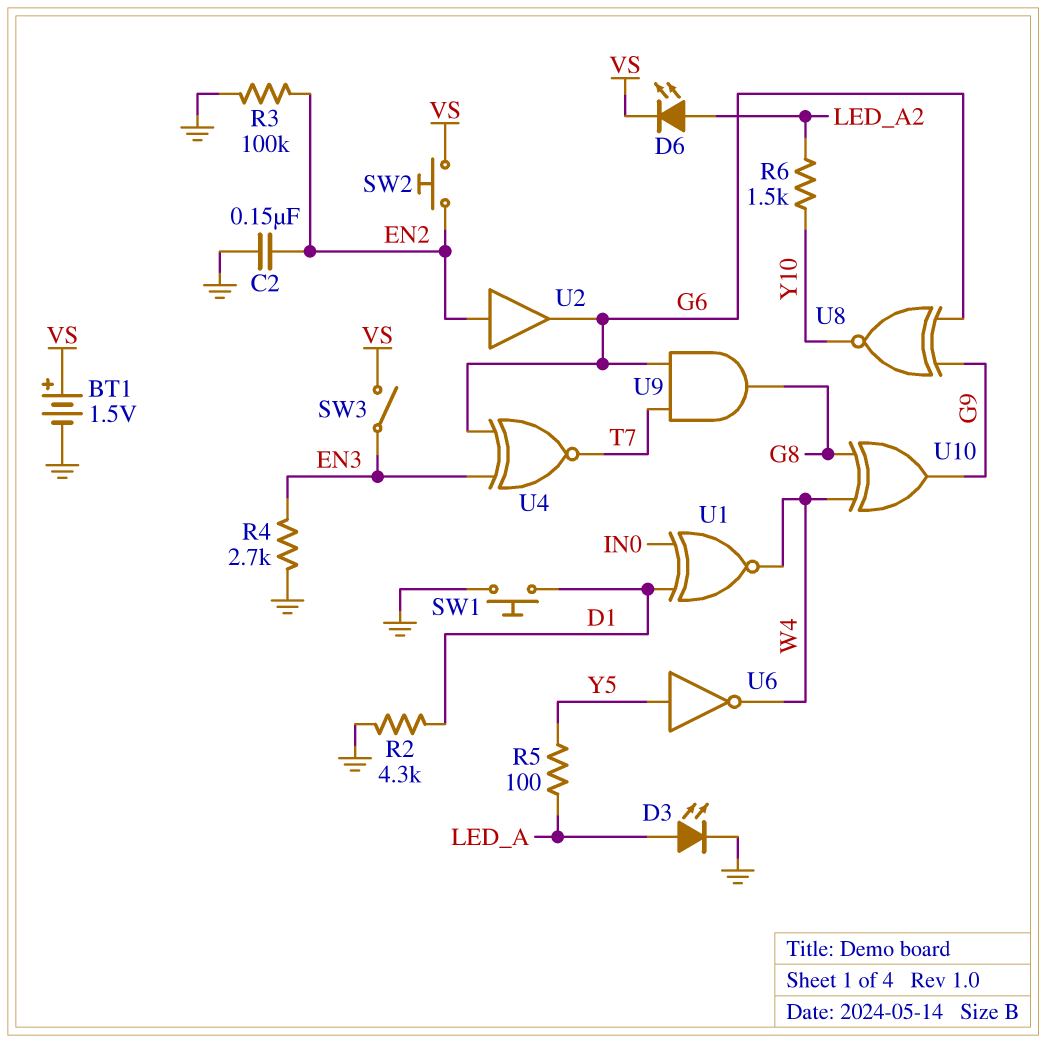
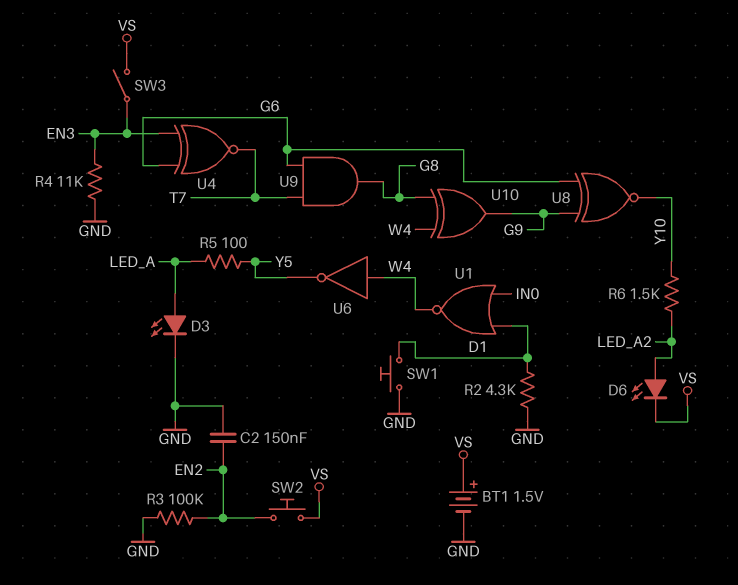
R4: 2.7k (EN3, GND) -> 11k (EN3, GND)
U1: XNOR (in D1, in IN0, out W4) -> NOR (in D1, in IN0, out W4)
U2: buffer (in EN2, out G6) -> none
U6: NOT (in Y5, out W4) -> NOT (in W4, out Y5)

